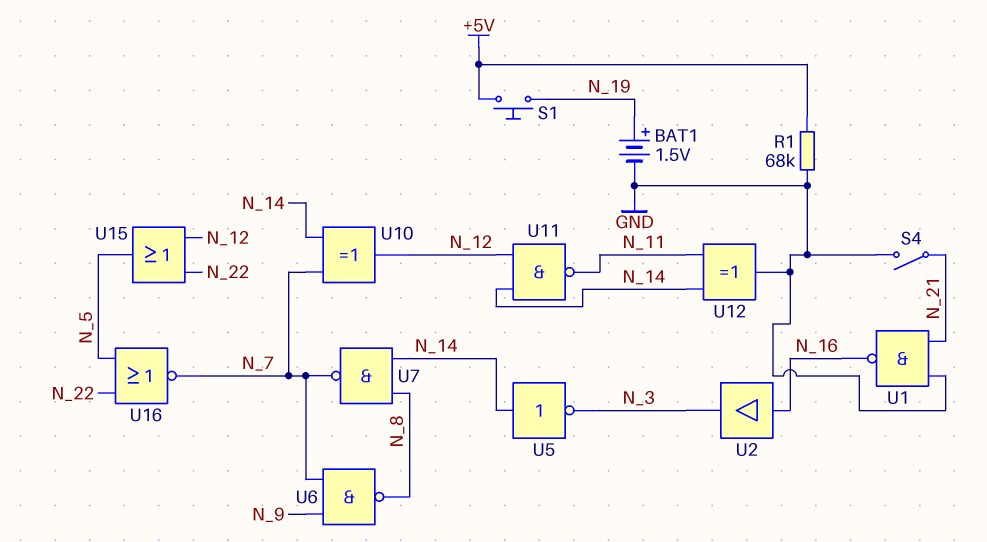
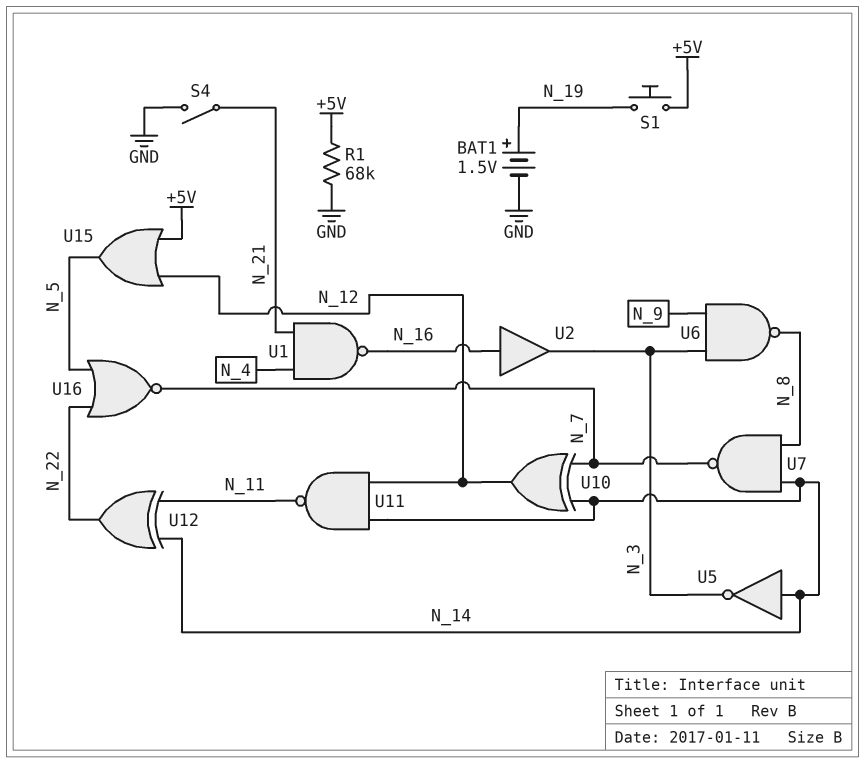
U1: NAND (in GND, in N_21, out N_16) -> NAND (in N_4, in N_21, out N_16)
U6: NAND (in N_7, in N_9, out N_8) -> NAND (in N_3, in N_9, out N_8)
U12: XOR (in N_11, in N_14, out GND) -> XOR (in N_11, in N_14, out N_22)
U15: OR (in N_12, in N_22, out N_5) -> OR (in +5V, in N_12, out N_5)

